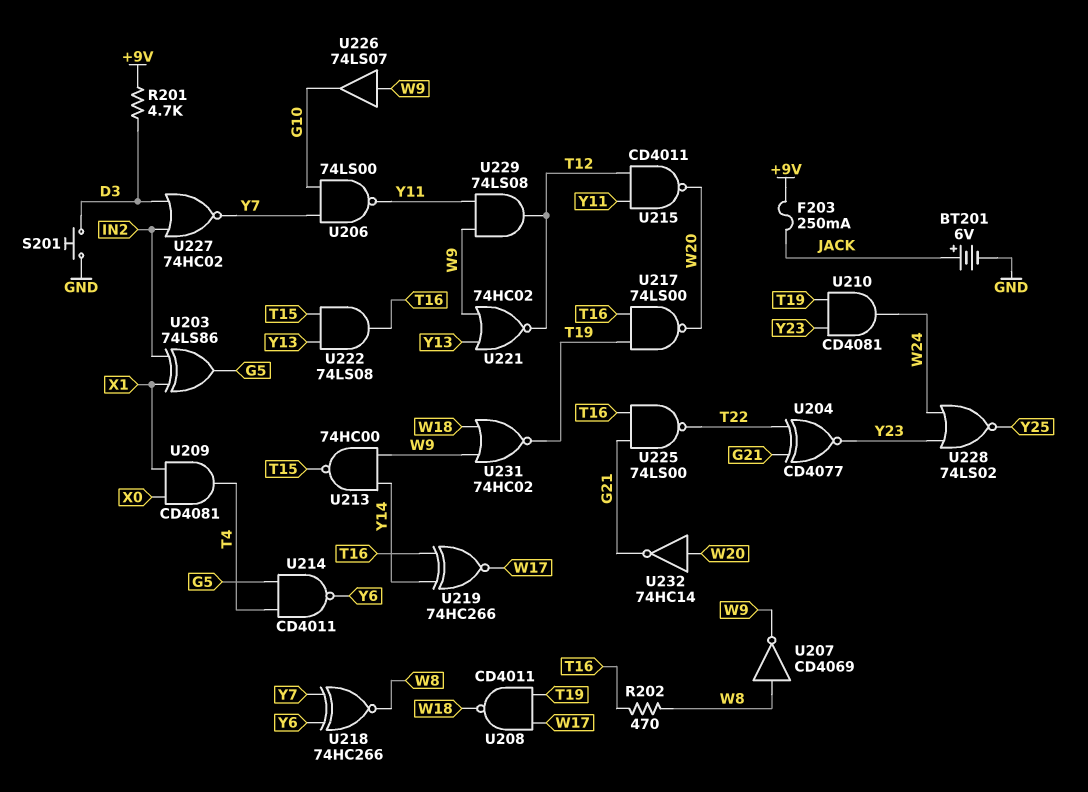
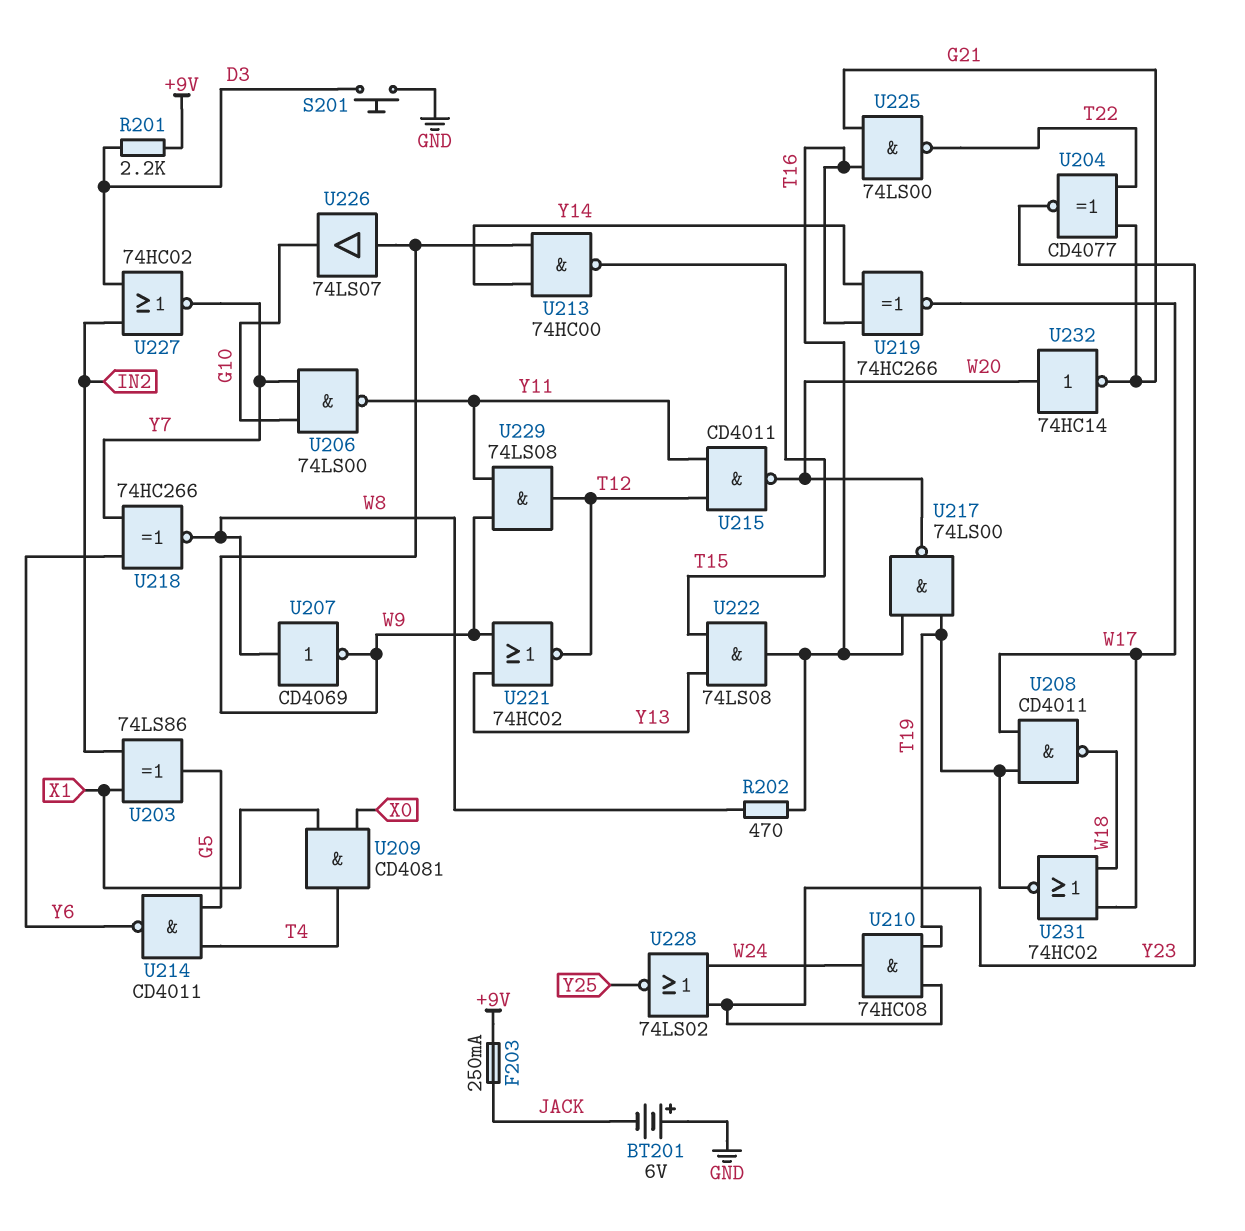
BT201: 6V (plus JACK, minus GND) -> 6V (plus GND, minus JACK)
R201: 4.7k (+9V, D3) -> 2.2k (+9V, D3)
U210: AND CD4081 (in T19, in Y23, out W24) -> AND 74HC08 (in T19, in Y23, out W24)
U231: NOR 74HC02 (in W9, in W18, out T19) -> NOR 74HC02 (in W17, in W18, out T19)

